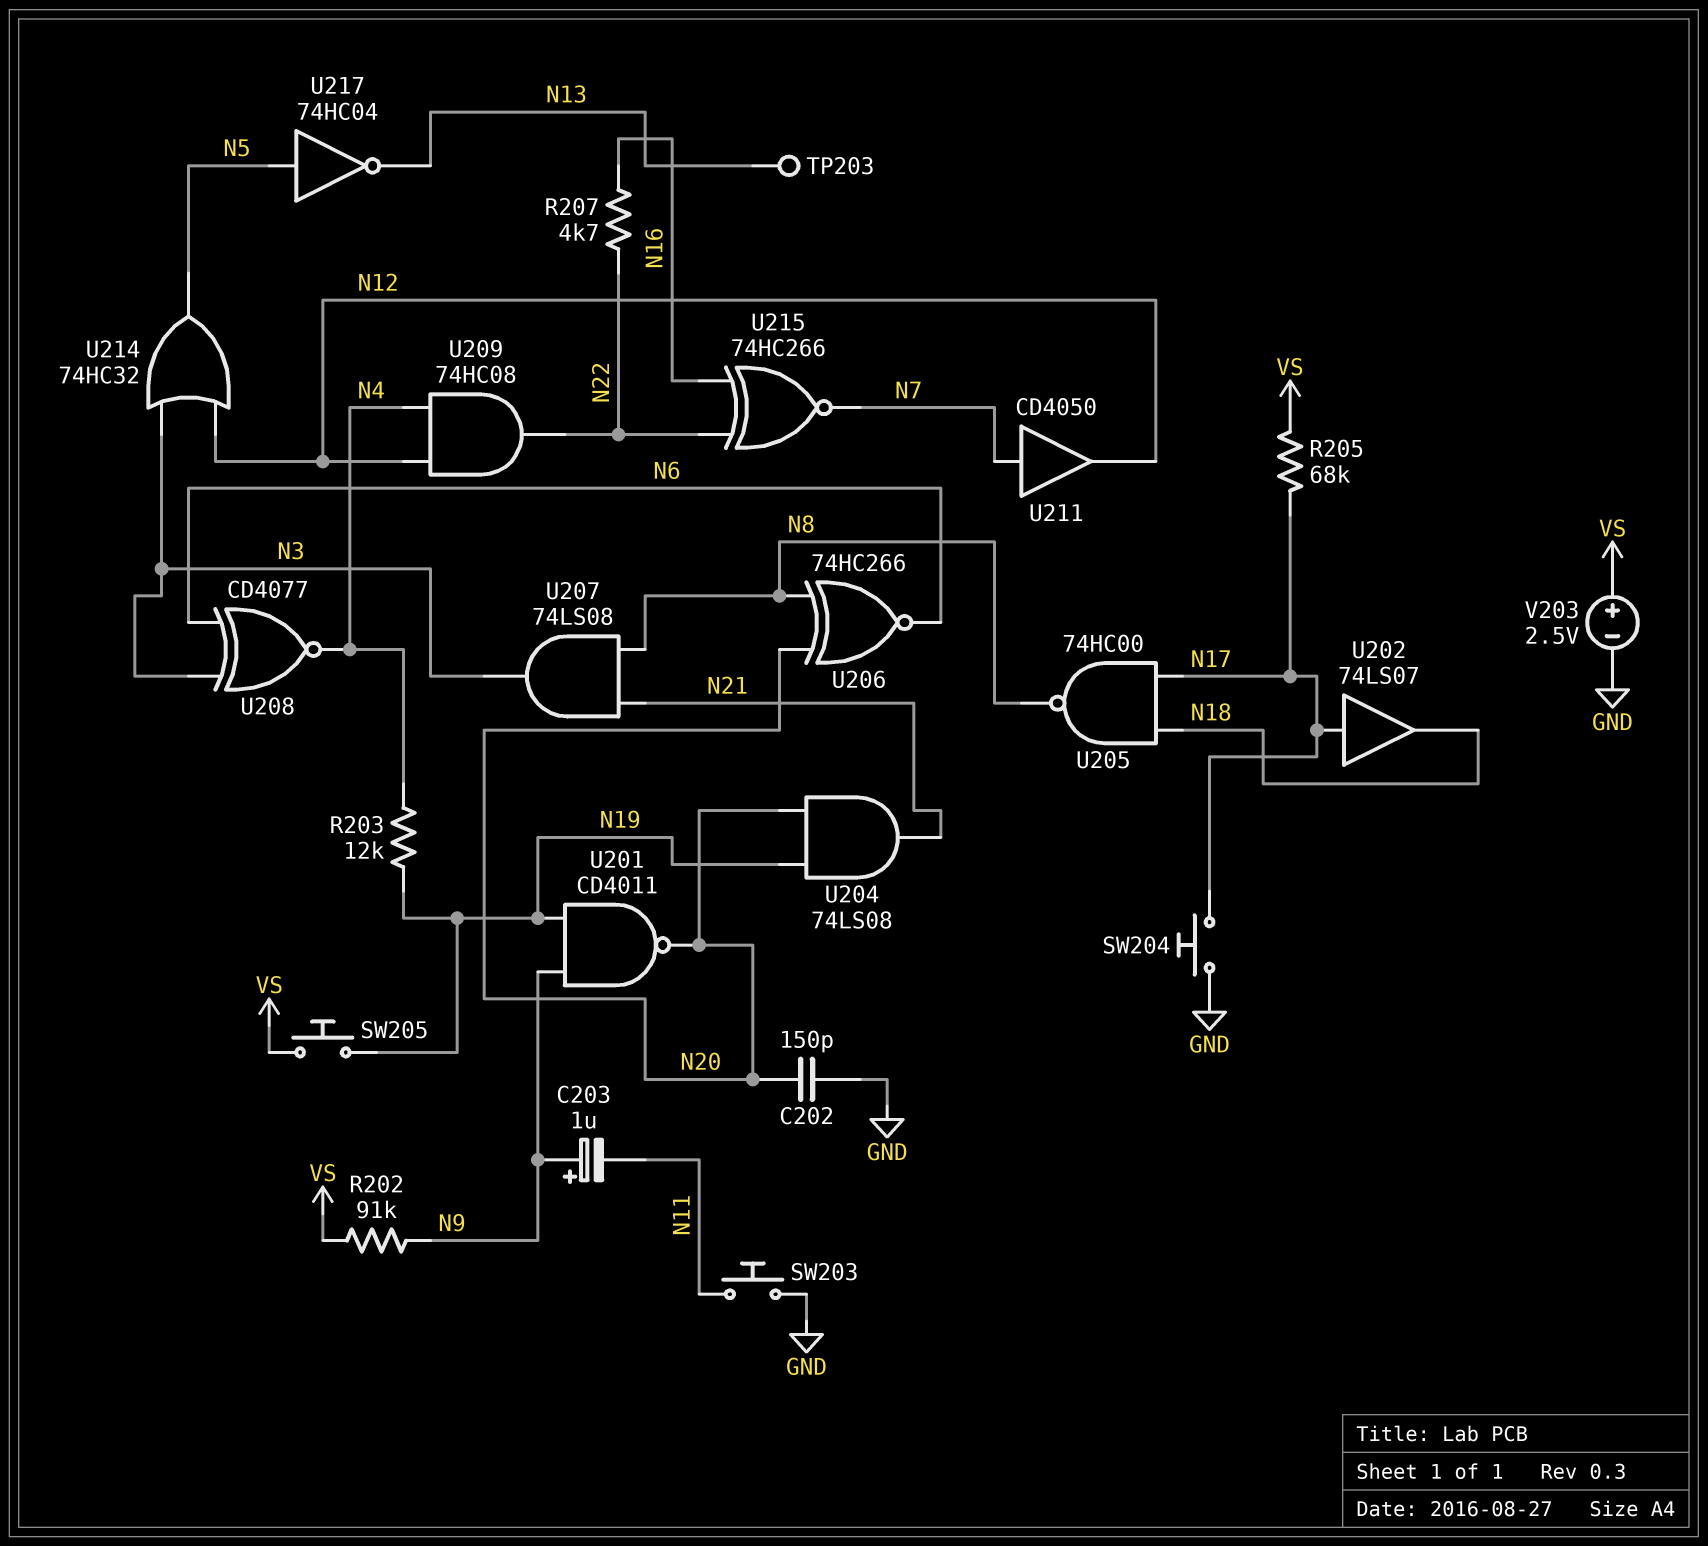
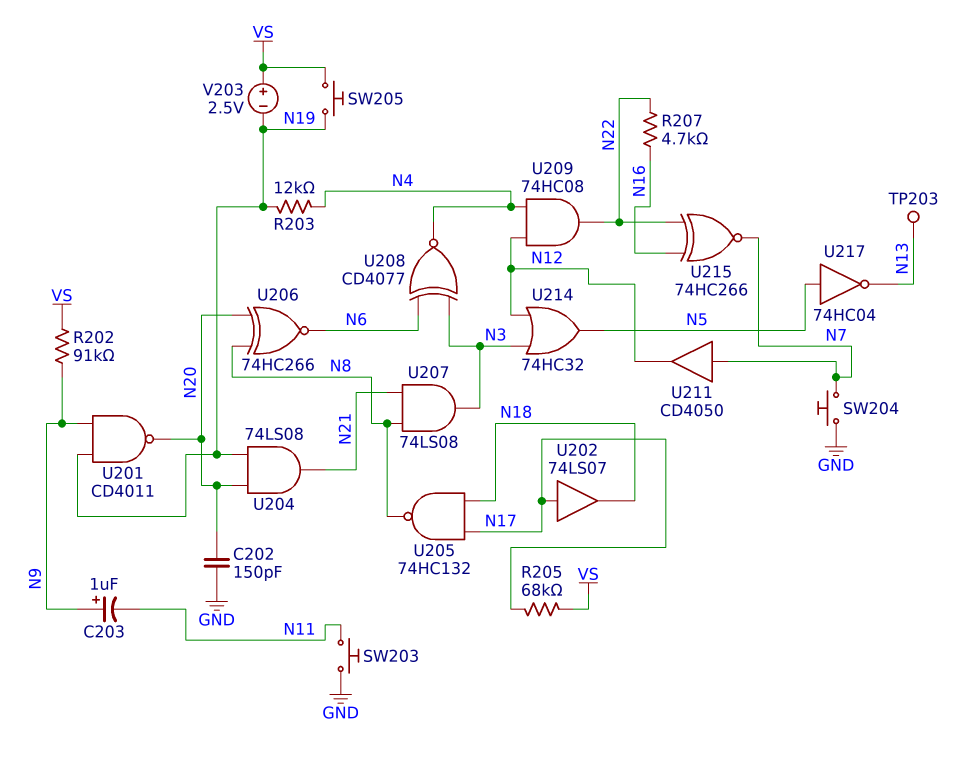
SW204: button (GND, N17) -> button (GND, N7)
U205: NAND 74HC00 (in N17, in N18, out N8) -> NAND 74HC132 (in N17, in N18, out N8)
V203: 2.5V (plus VS, minus GND) -> 2.5V (plus VS, minus N19)

